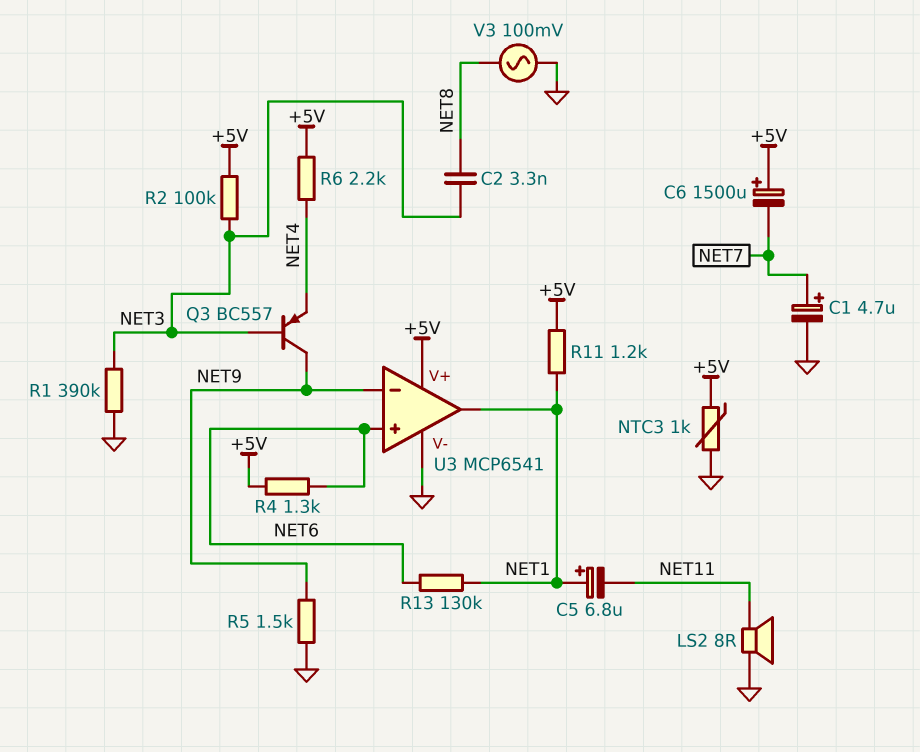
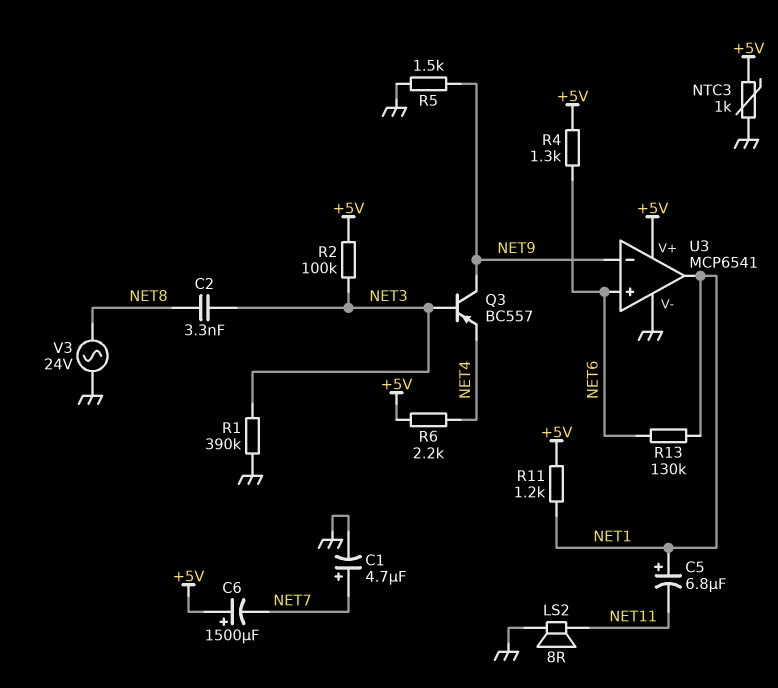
V3: AC 100mV (GND, NET8) -> AC 24V (GND, NET8)

